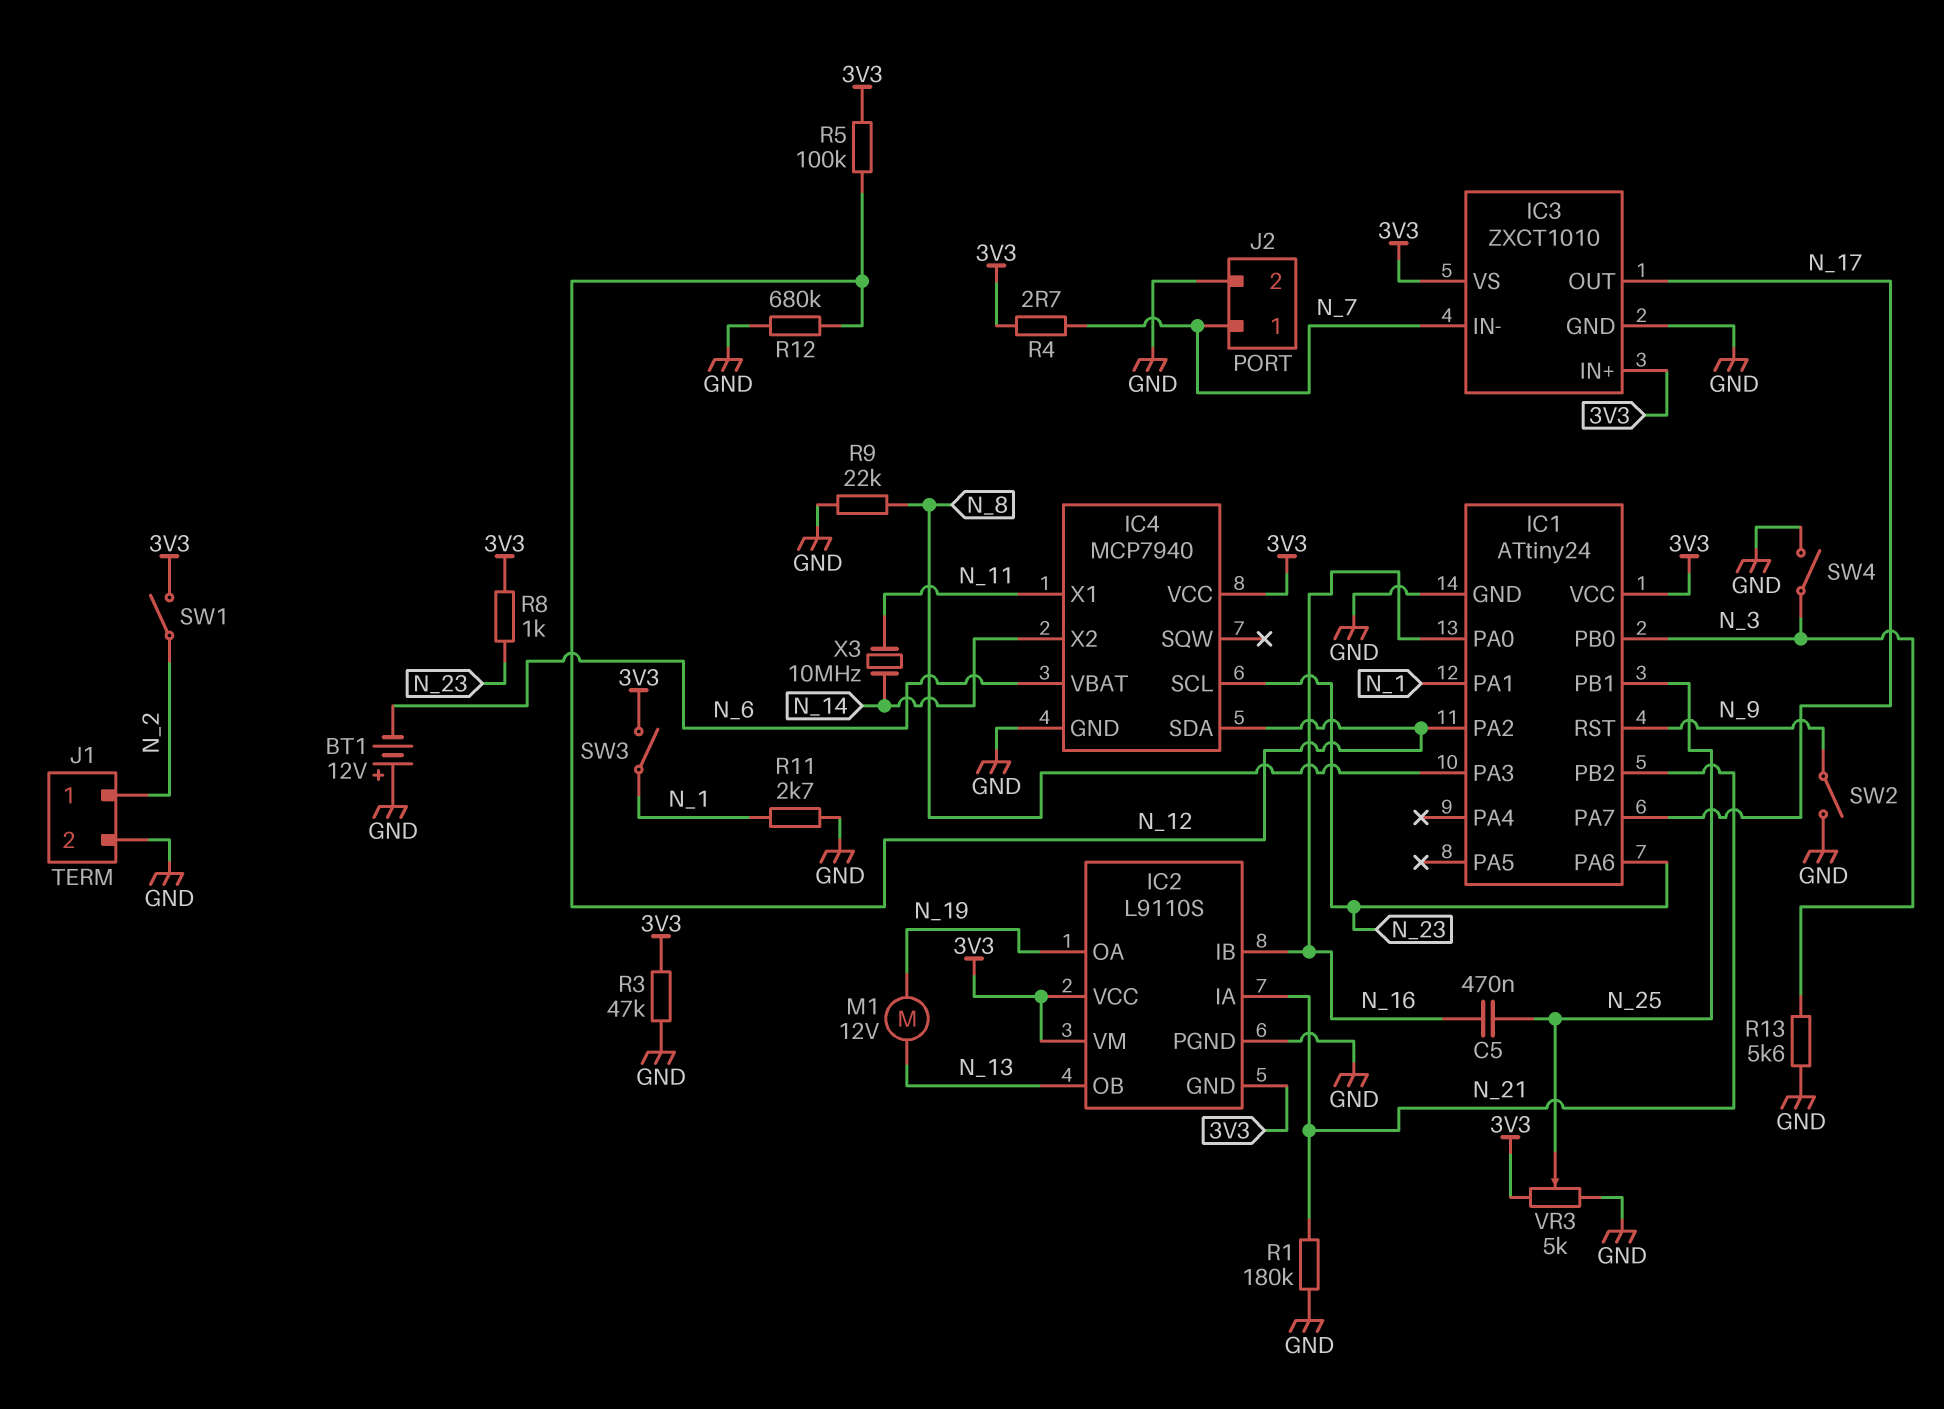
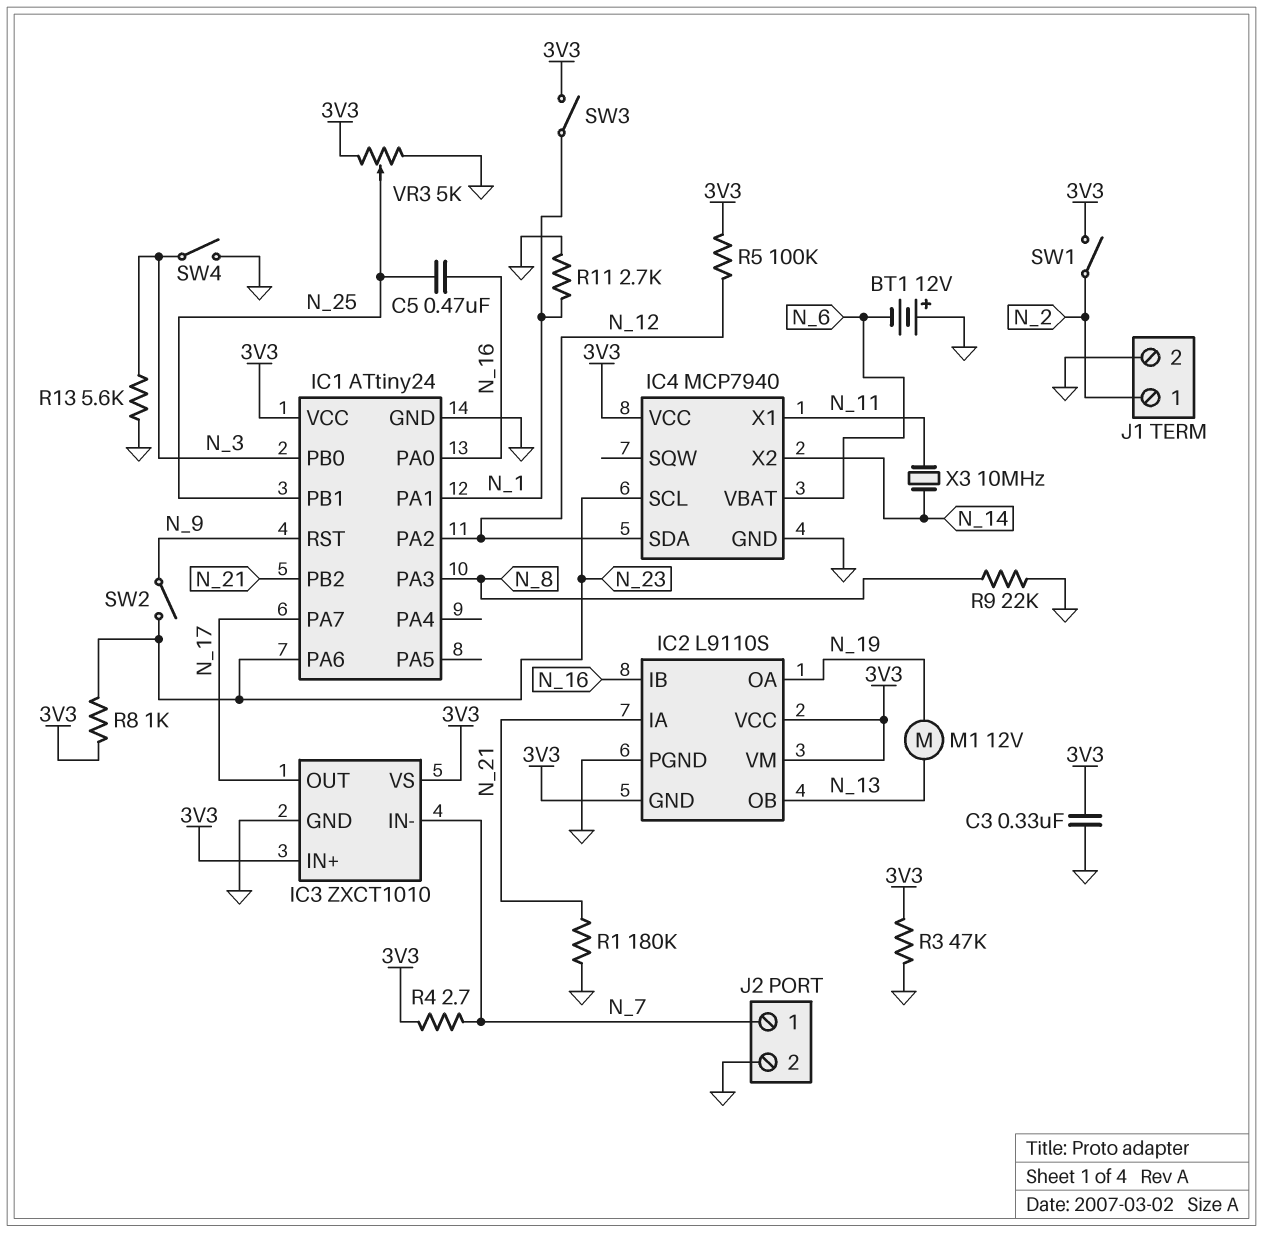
C3: none -> 330nF (3V3, GND)
R12: 680k (GND, N_12) -> none
SW2: switch (GND, N_9) -> switch (N_9, N_23)

